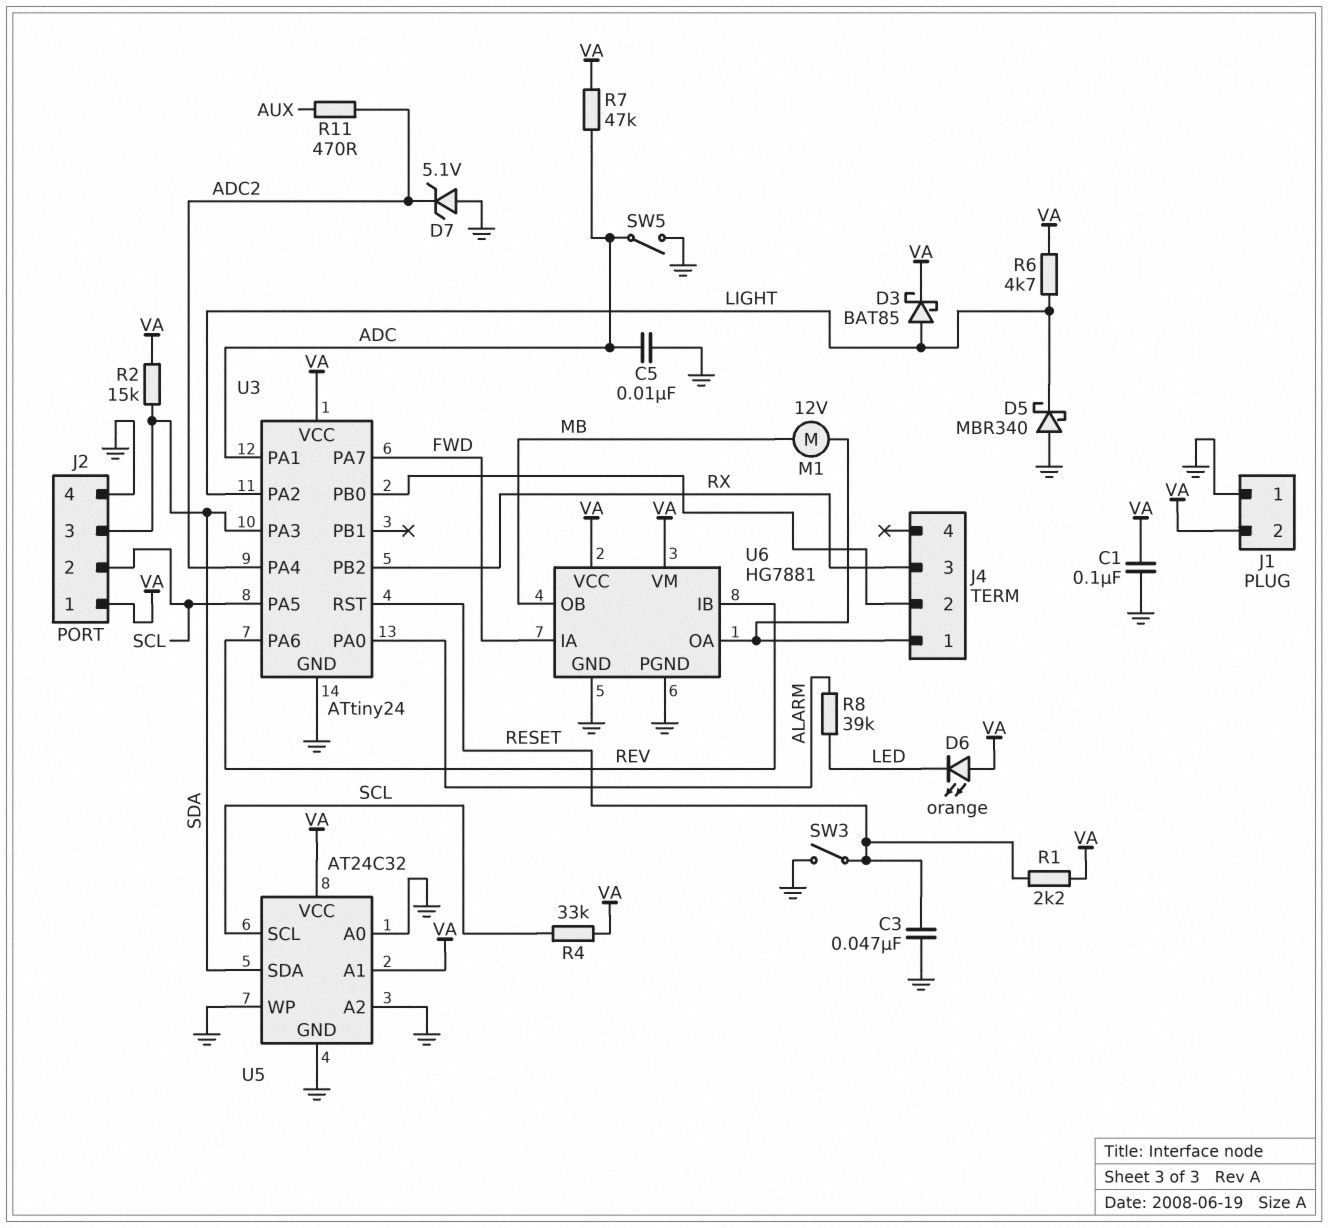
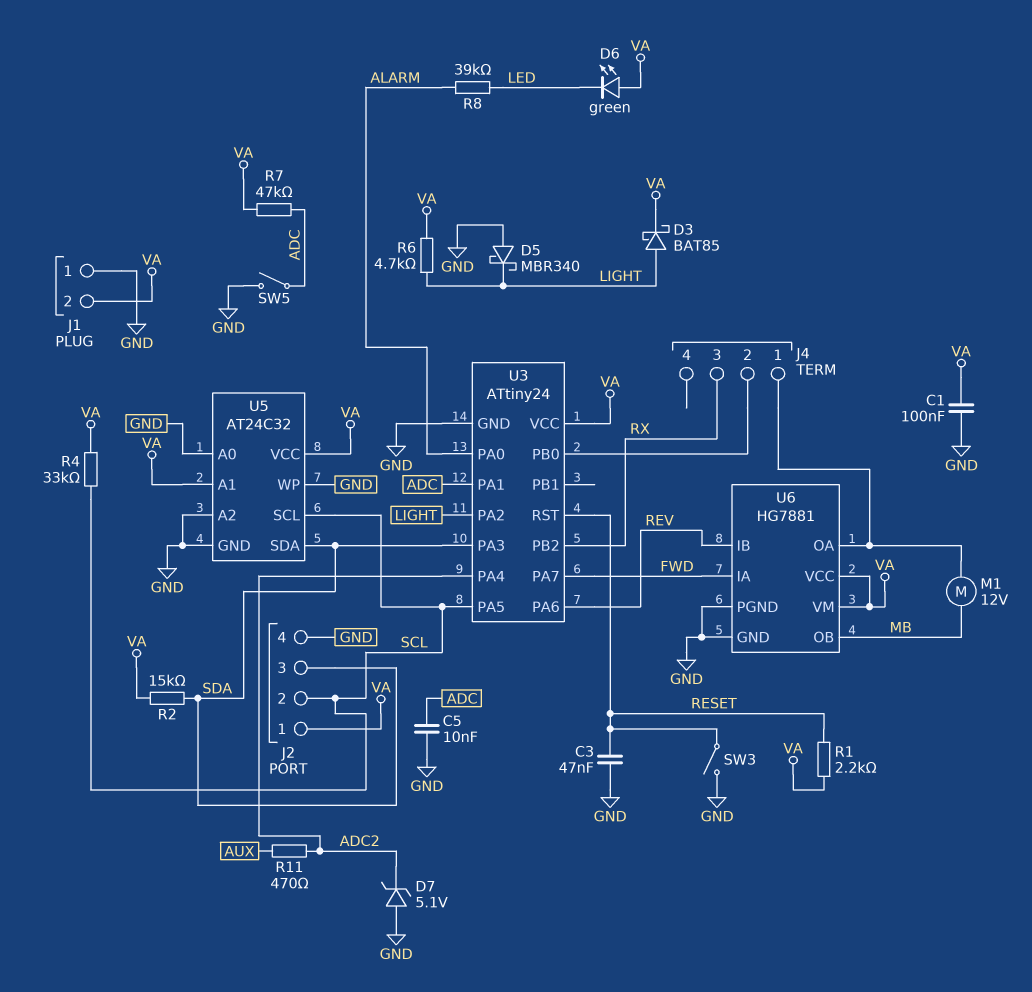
D6: LED orange (A VA, K LED) -> LED green (A VA, K LED)

